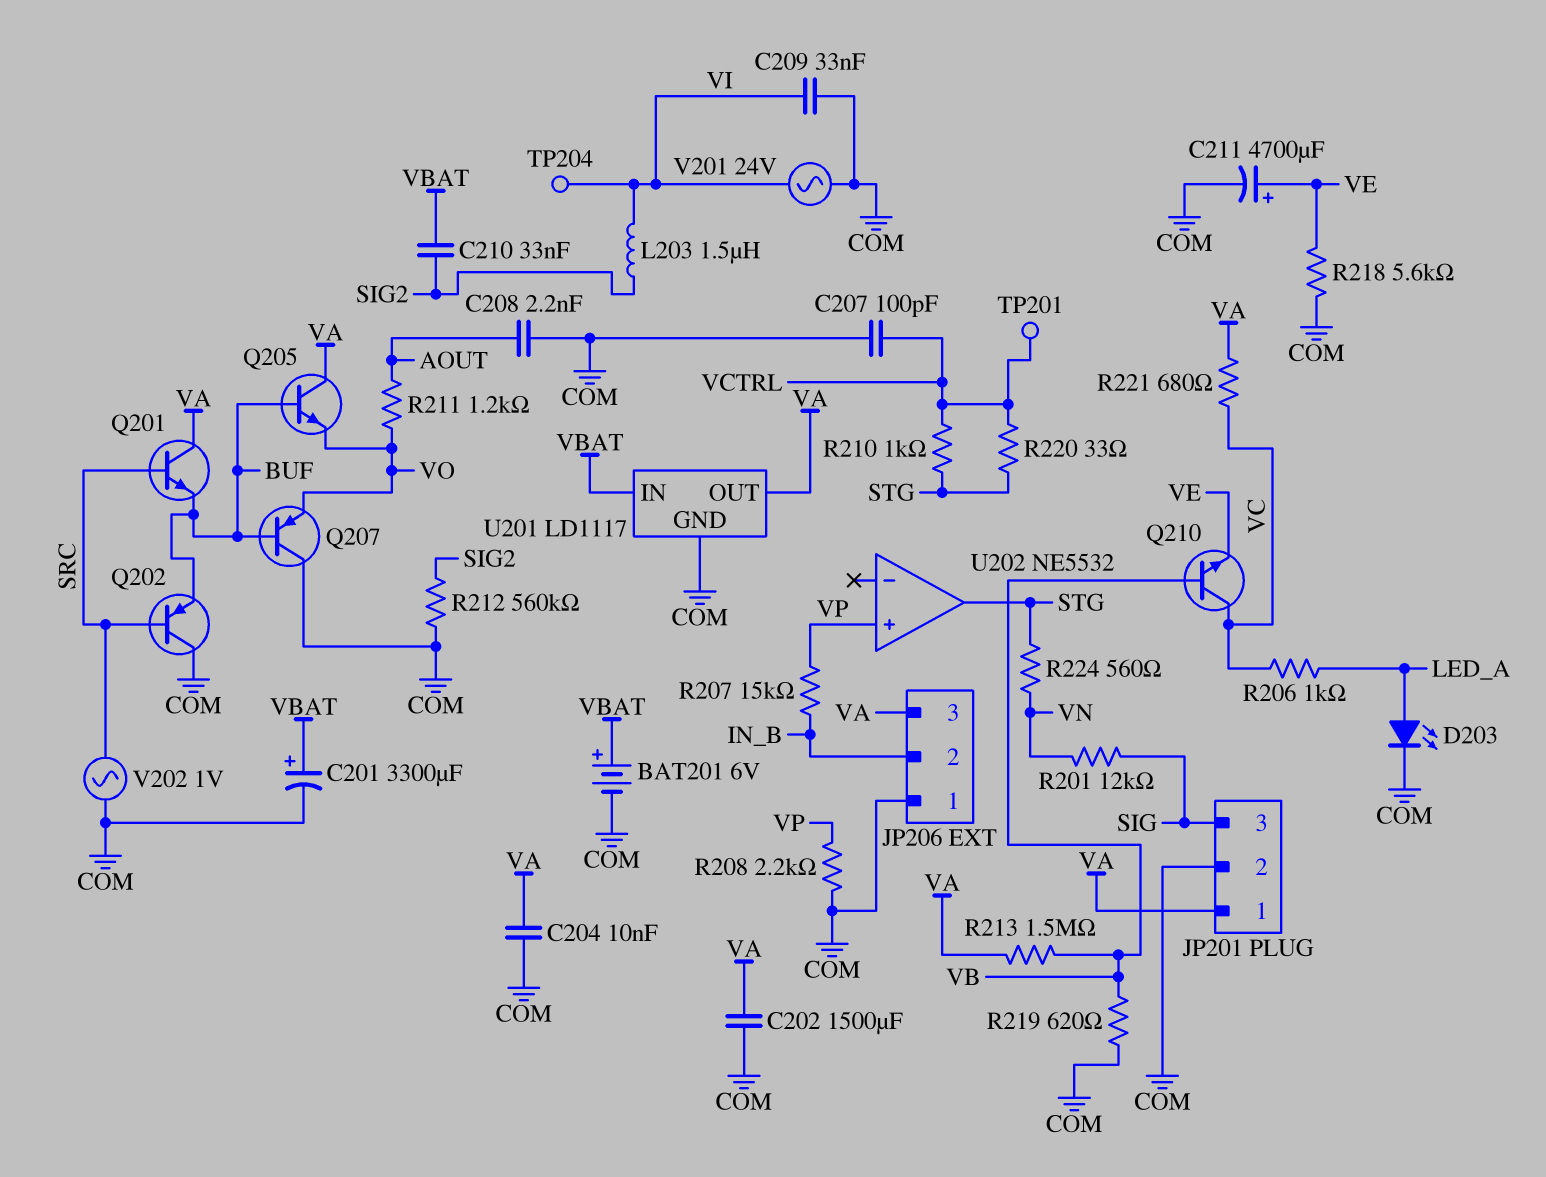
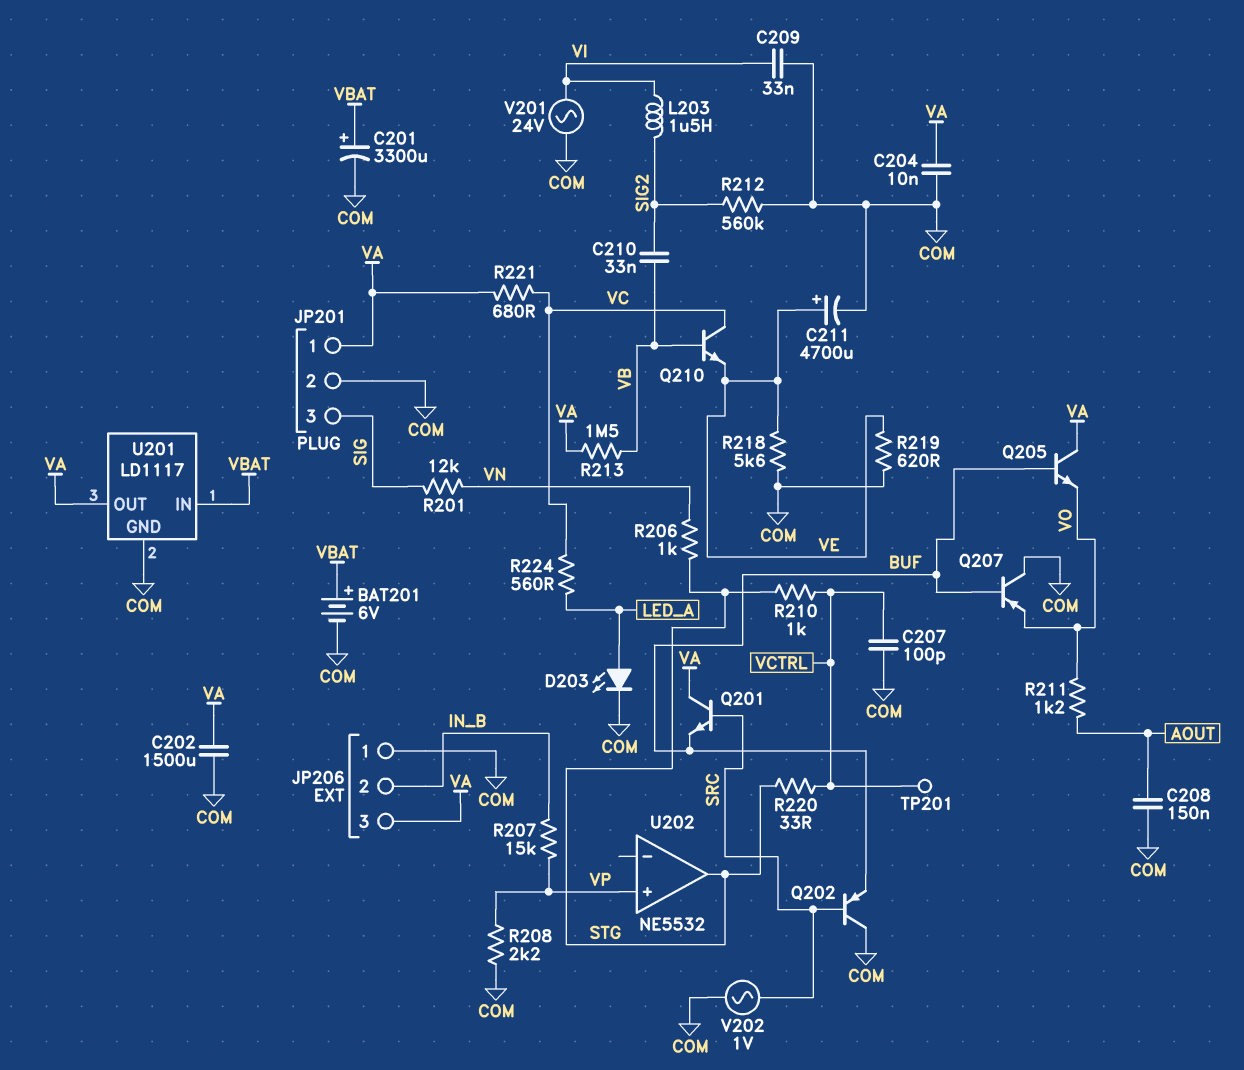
C208: 2.2nF (AOUT, COM) -> 150nF (AOUT, COM)
C210: 33nF (SIG2, VBAT) -> 33nF (SIG2, VB)
R206: 1k (LED_A, VC) -> 1k (STG, VN)
R219: 620 (COM, VB) -> 620 (COM, VE)
R224: 560 (STG, VN) -> 560 (LED_A, VC)
TP204: test point (VI) -> none

